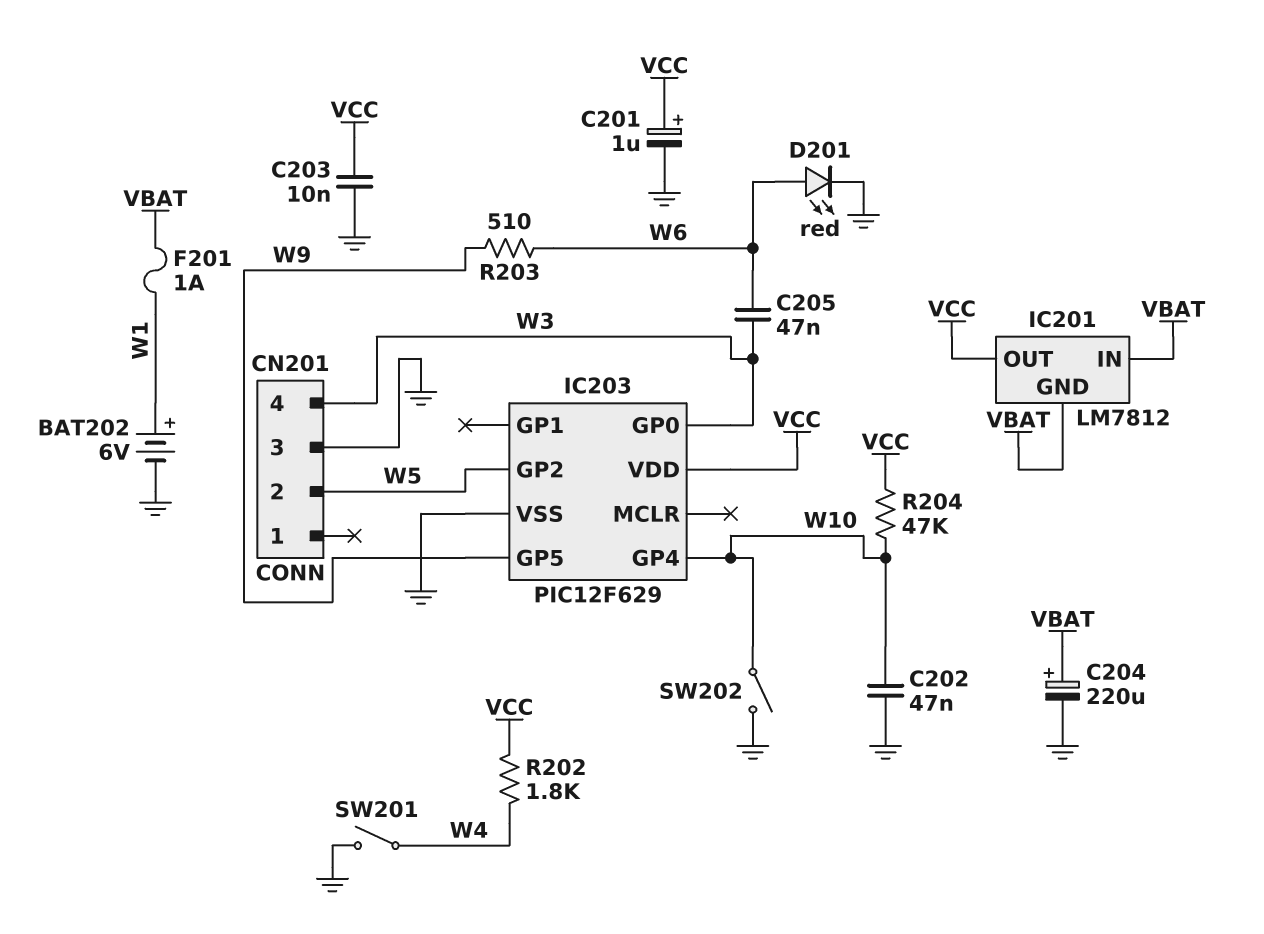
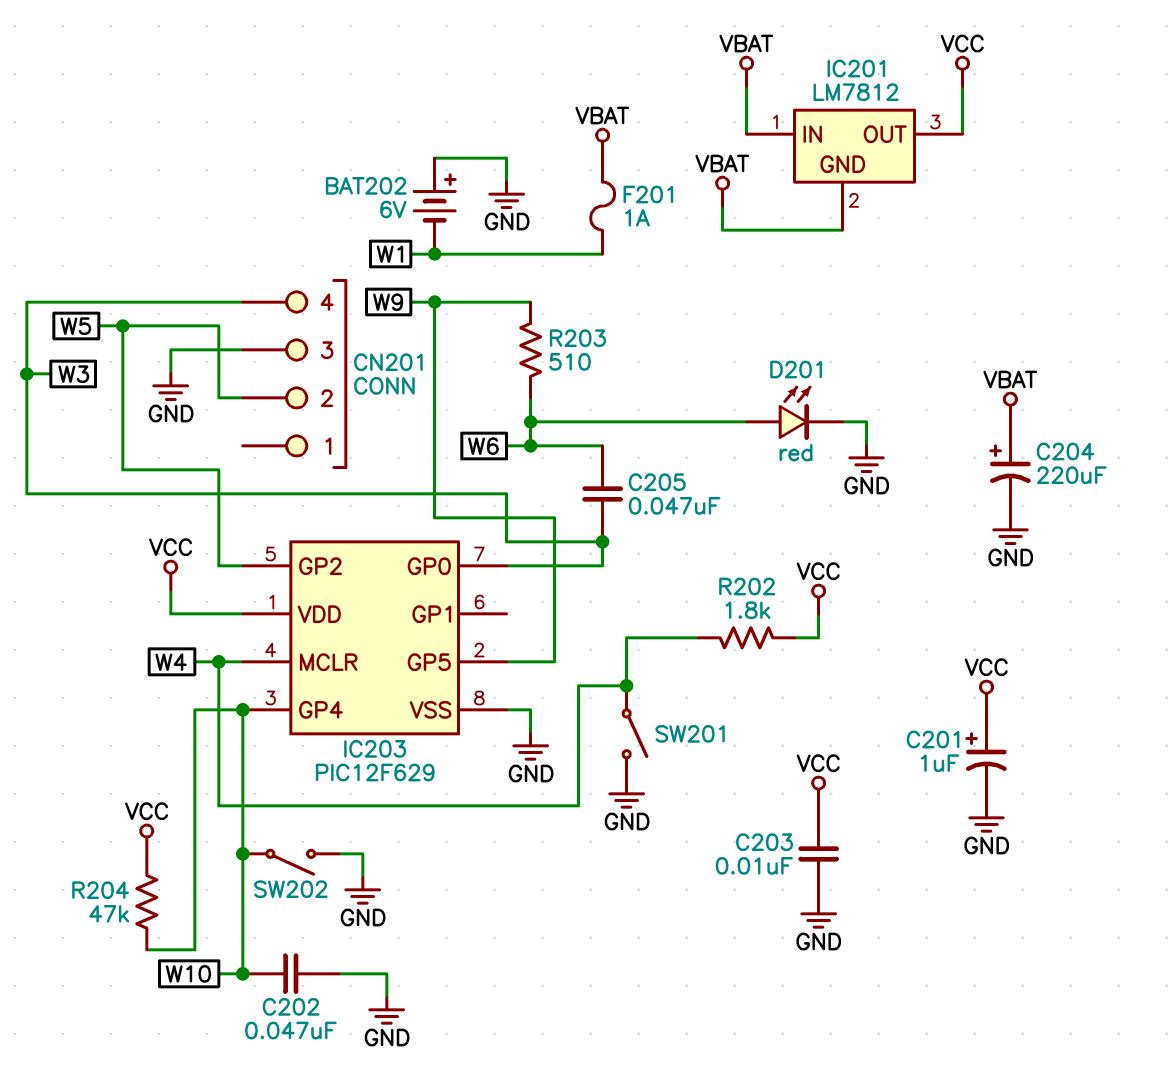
BAT202: 6V (plus W1, minus GND) -> 6V (plus GND, minus W1)
IC203 pin MCLR: none -> W4

